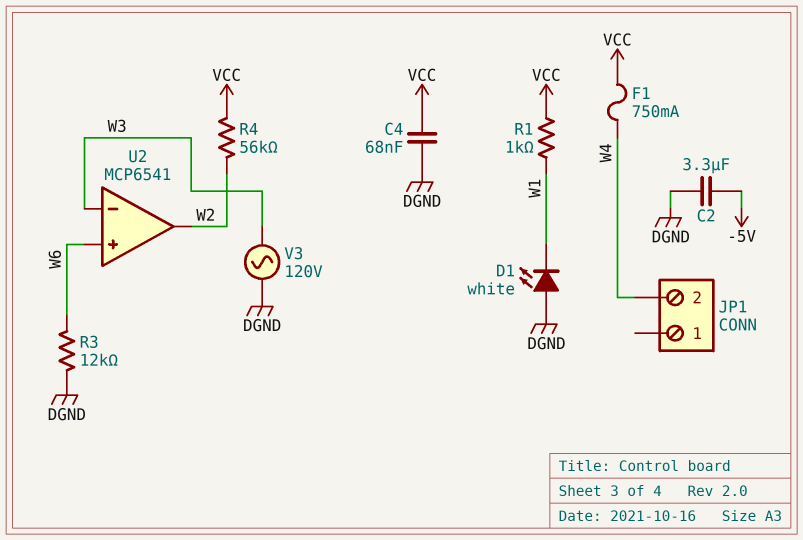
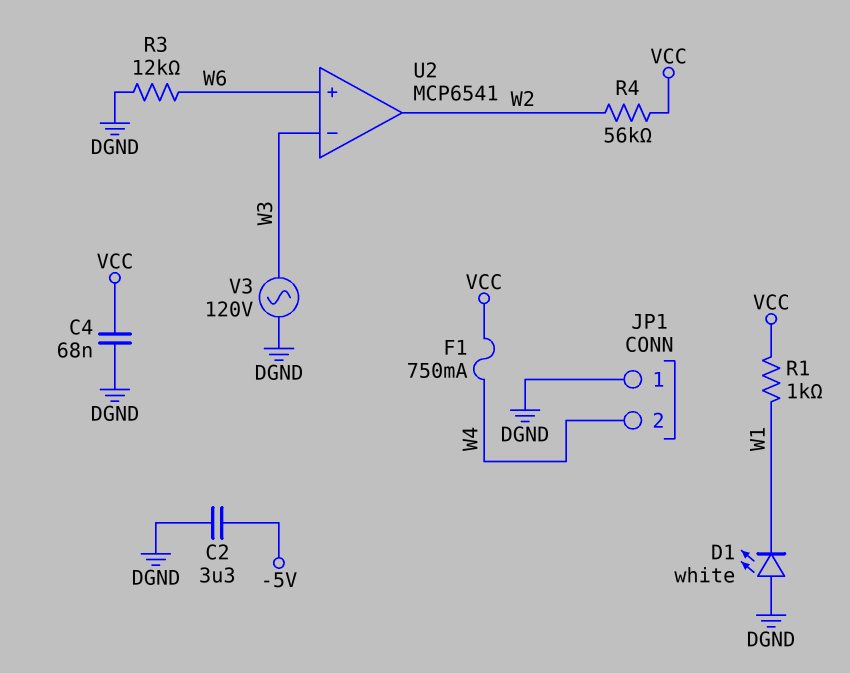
JP1 pin 1: none -> DGND

